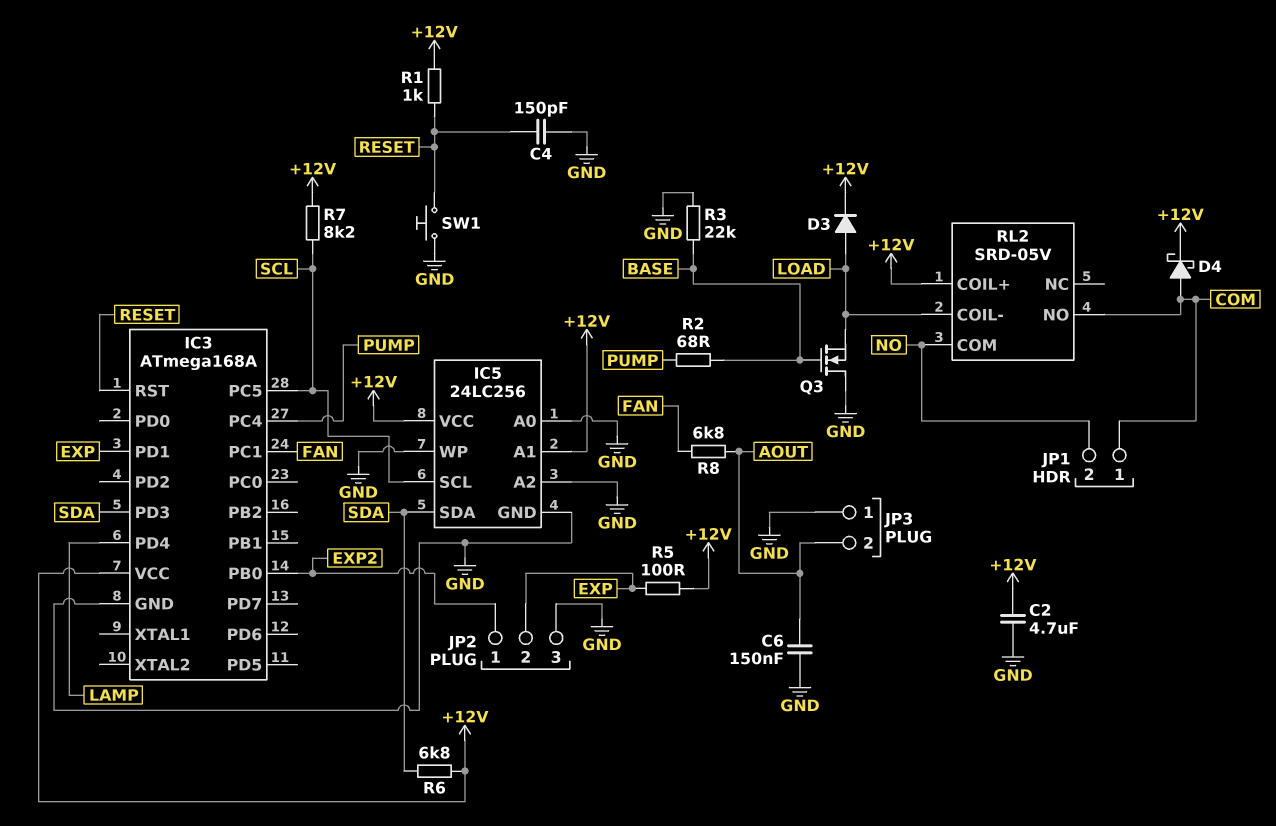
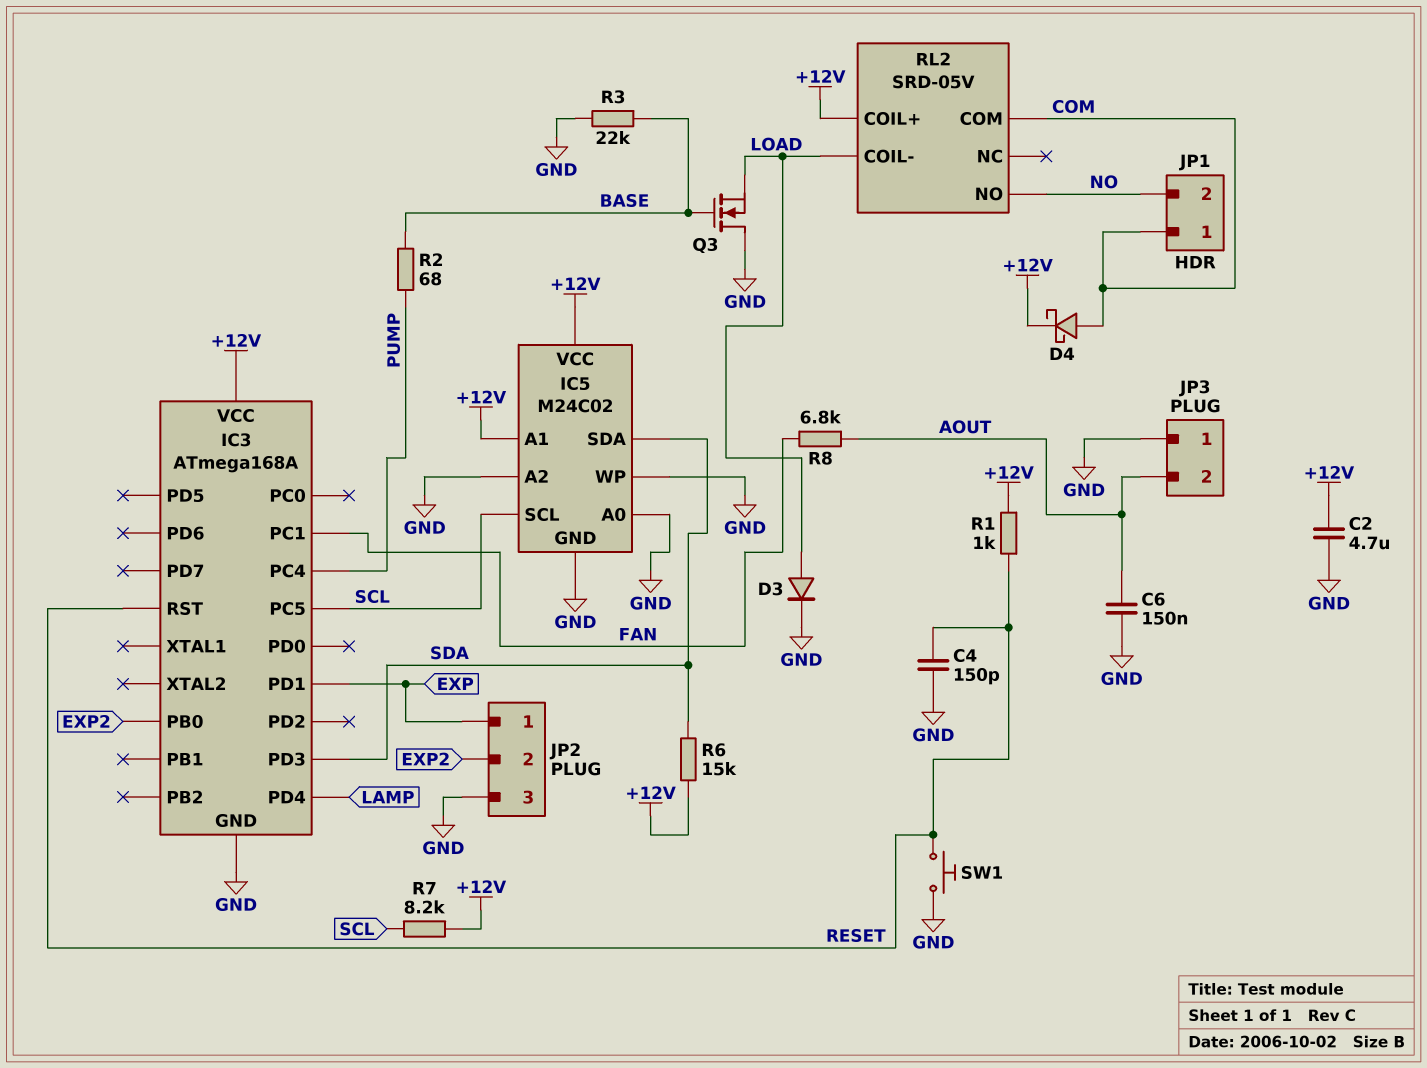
D3: diode (A LOAD, K +12V) -> diode (A LOAD, K GND)
IC5: 24LC256 -> M24C02
JP2 pin 1: EXP2 -> EXP
JP2 pin 2: EXP -> EXP2
R5: 100 (+12V, EXP) -> none
R6: 6.8k (+12V, SDA) -> 15k (+12V, SDA)
RL2 pin COM: NO -> COM
RL2 pin NO: COM -> NO

